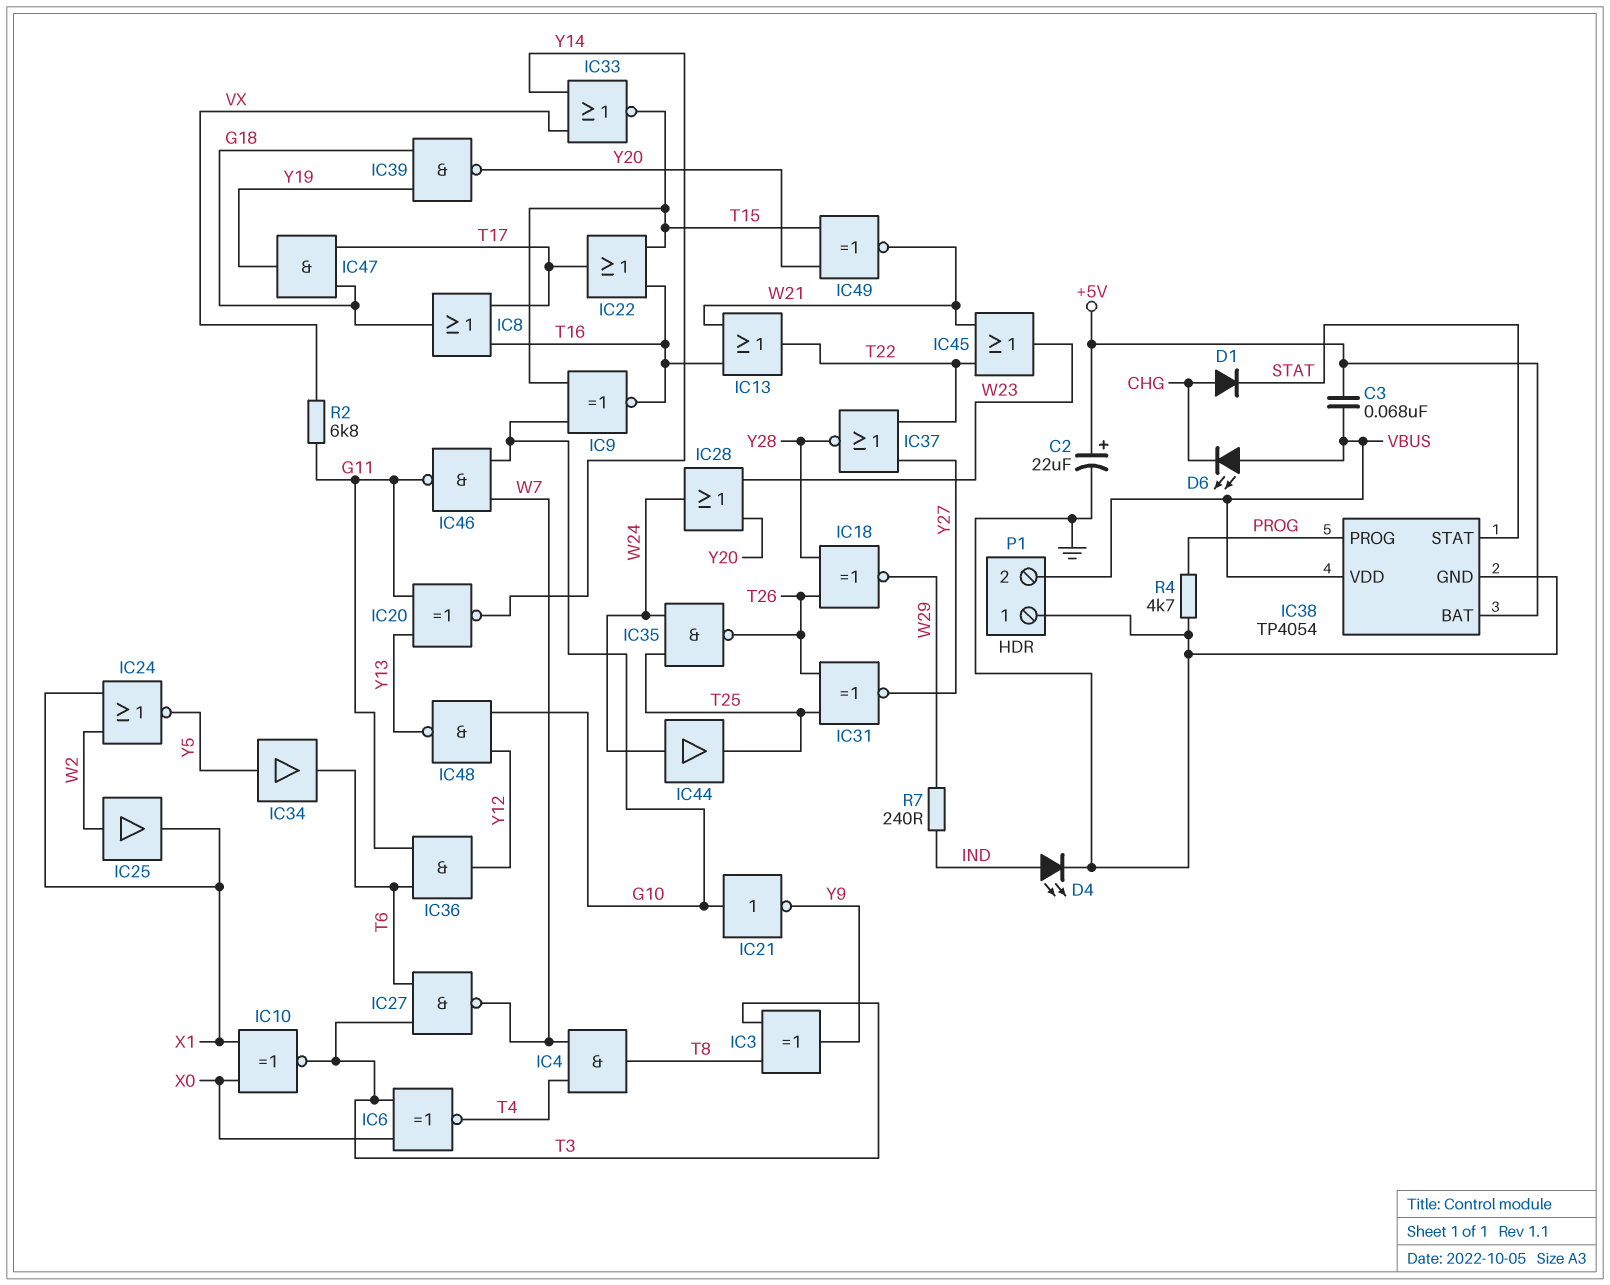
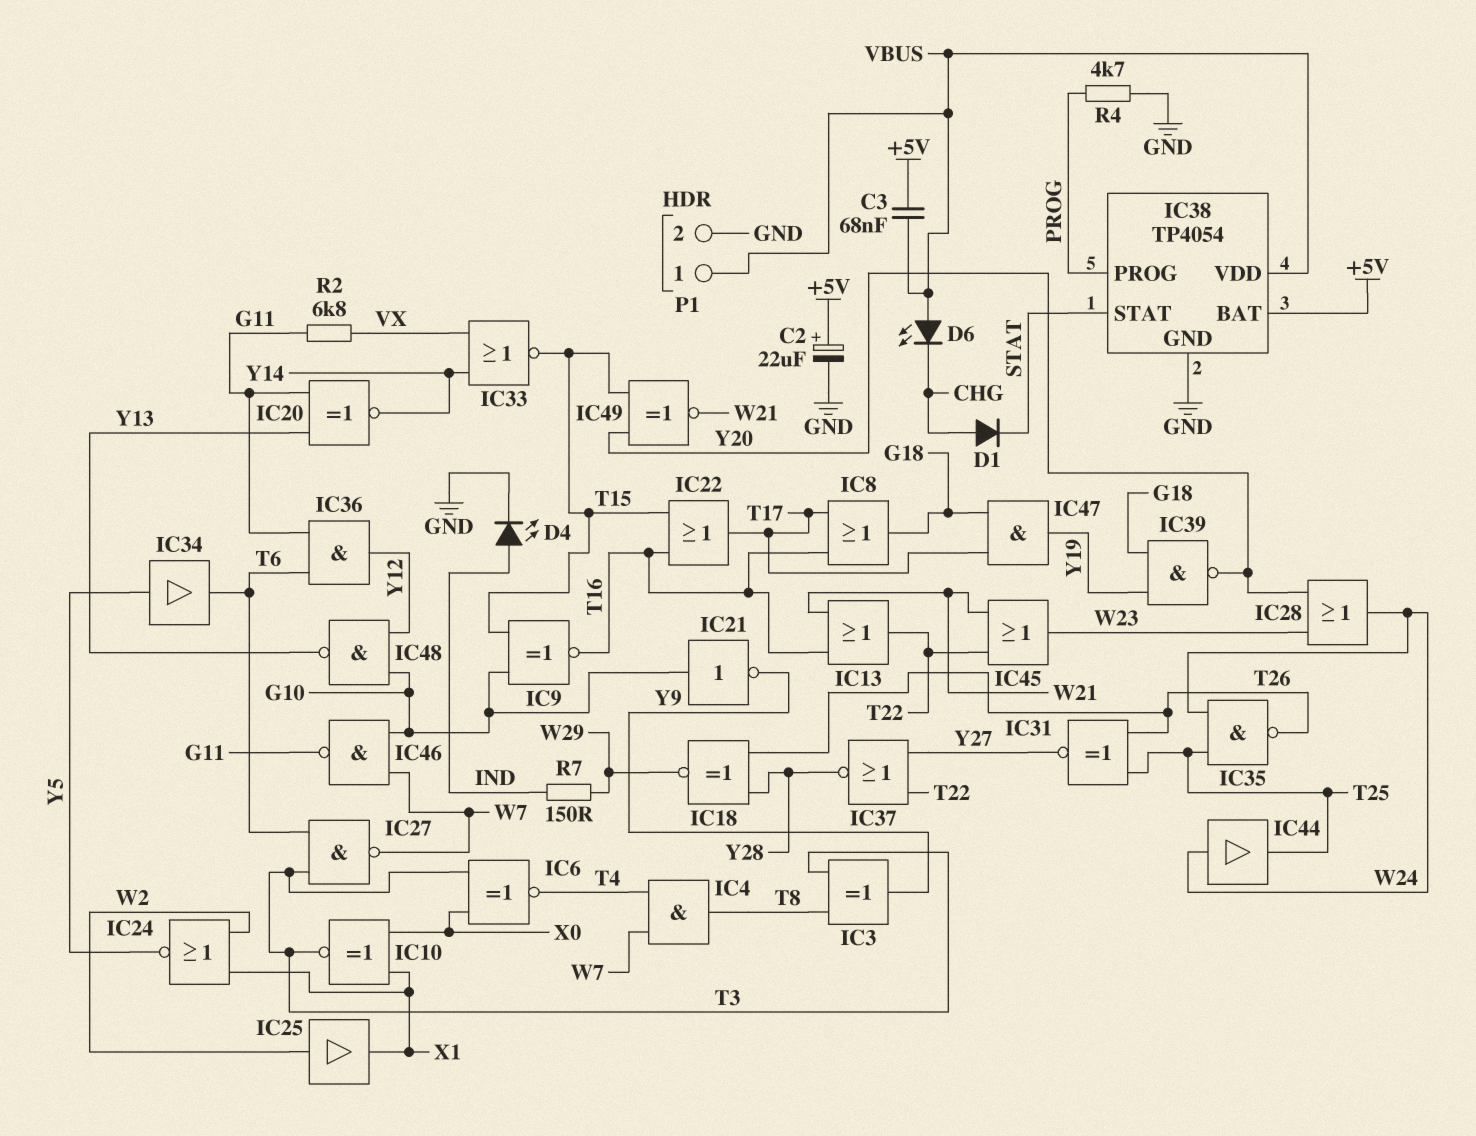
P1 pin 1: GND -> VBUS
P1 pin 2: VBUS -> GND
R7: 240 (IND, W29) -> 150 (IND, W29)

